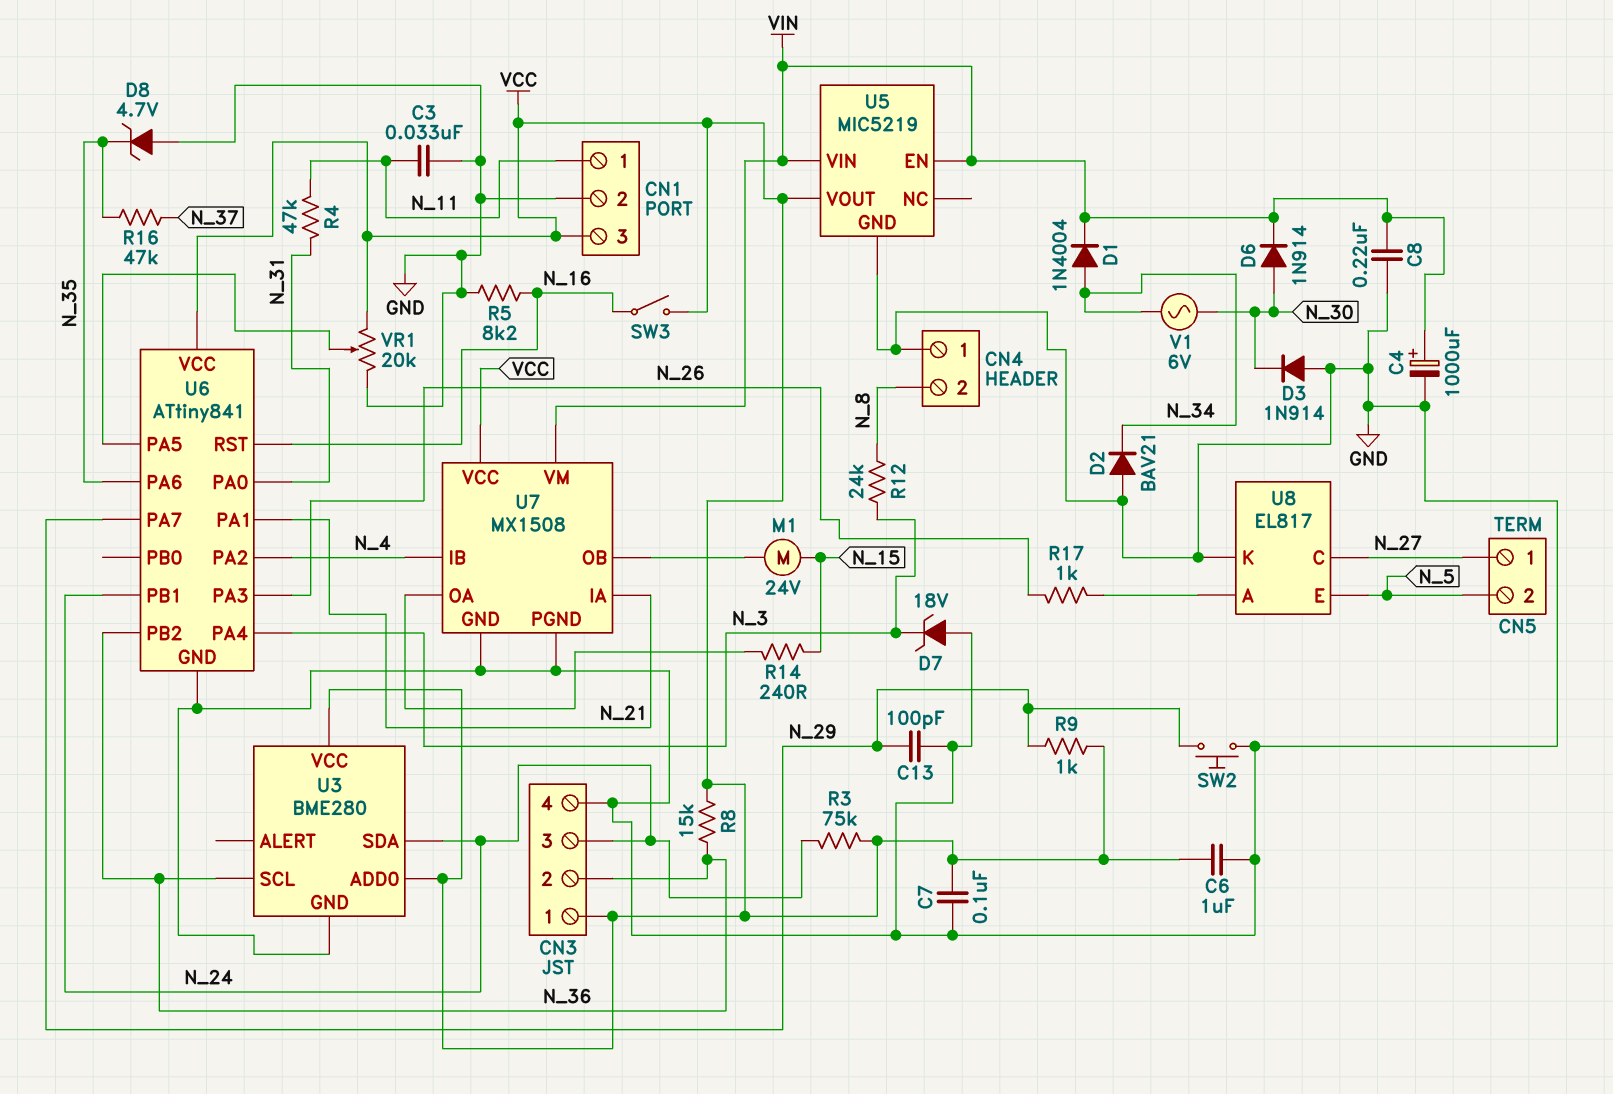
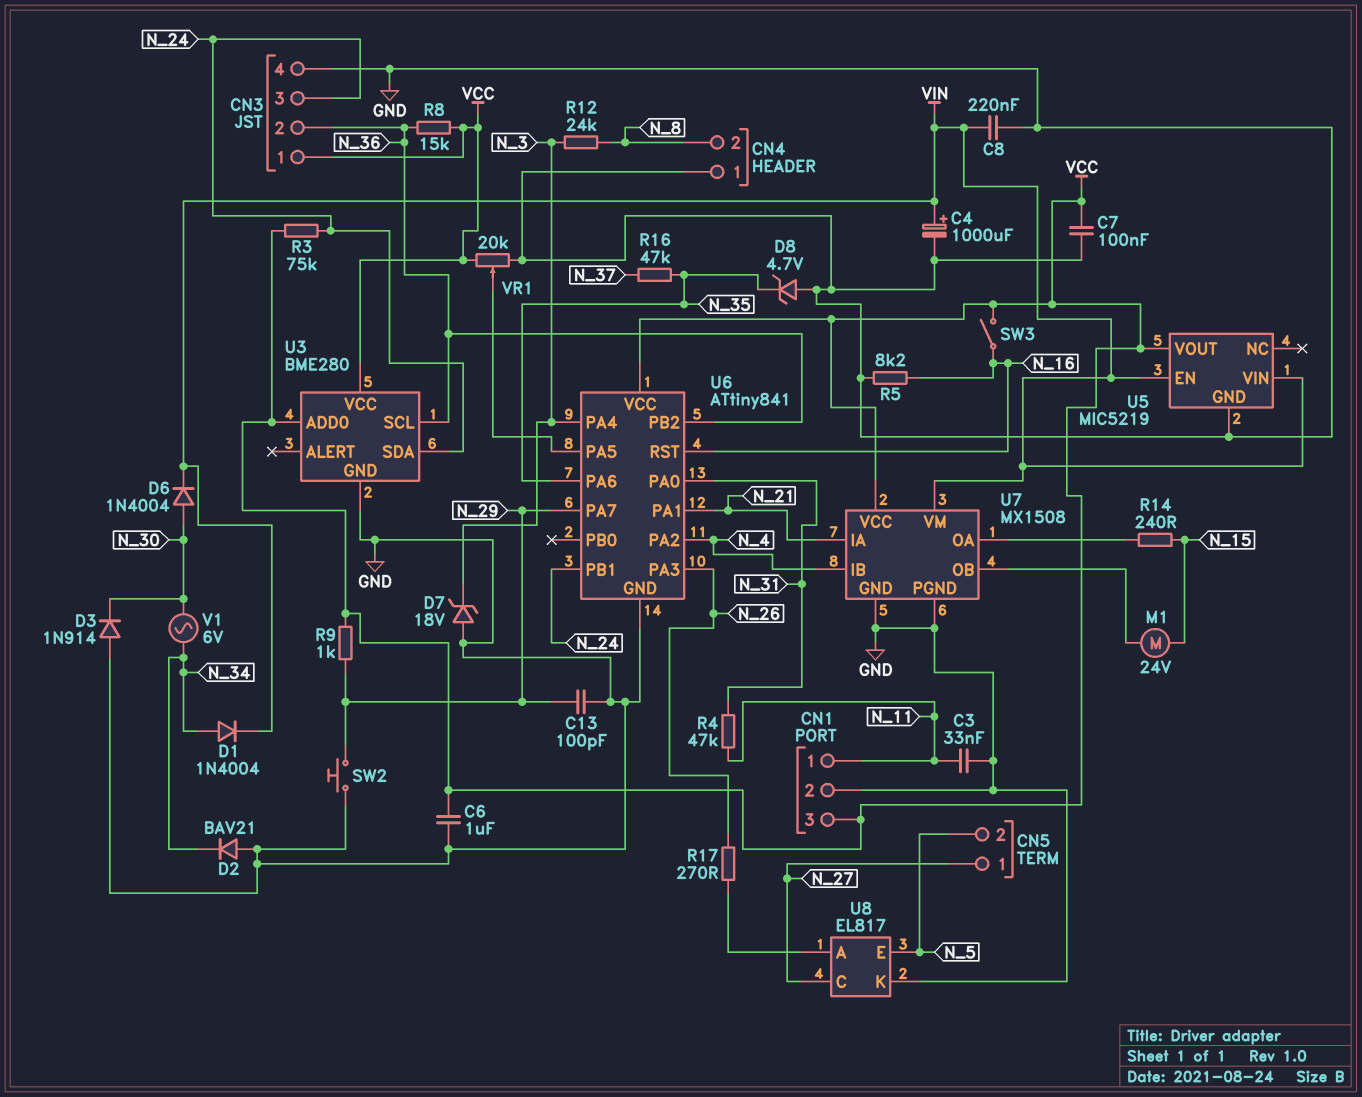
D6: diode 1N914 (A N_30, K VIN) -> diode 1N4004 (A N_30, K VIN)
R17: 1k (N_26, U8/A) -> 270 (N_26, U8/A)

